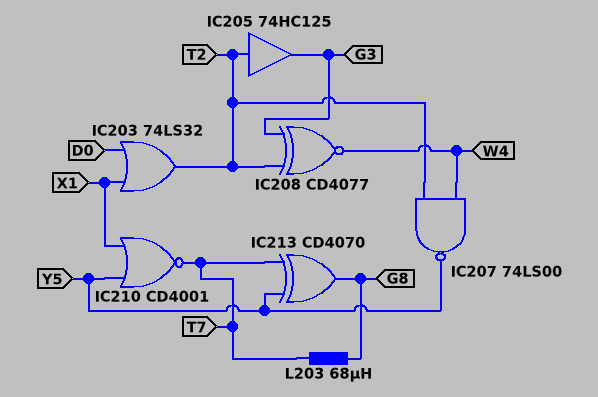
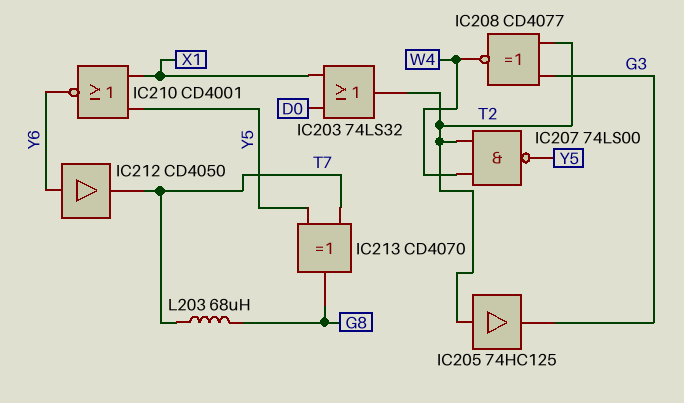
IC210: NOR CD4001 (in X1, in Y5, out T7) -> NOR CD4001 (in X1, in Y5, out Y6)
IC212: none -> buffer CD4050 (in Y6, out T7)

